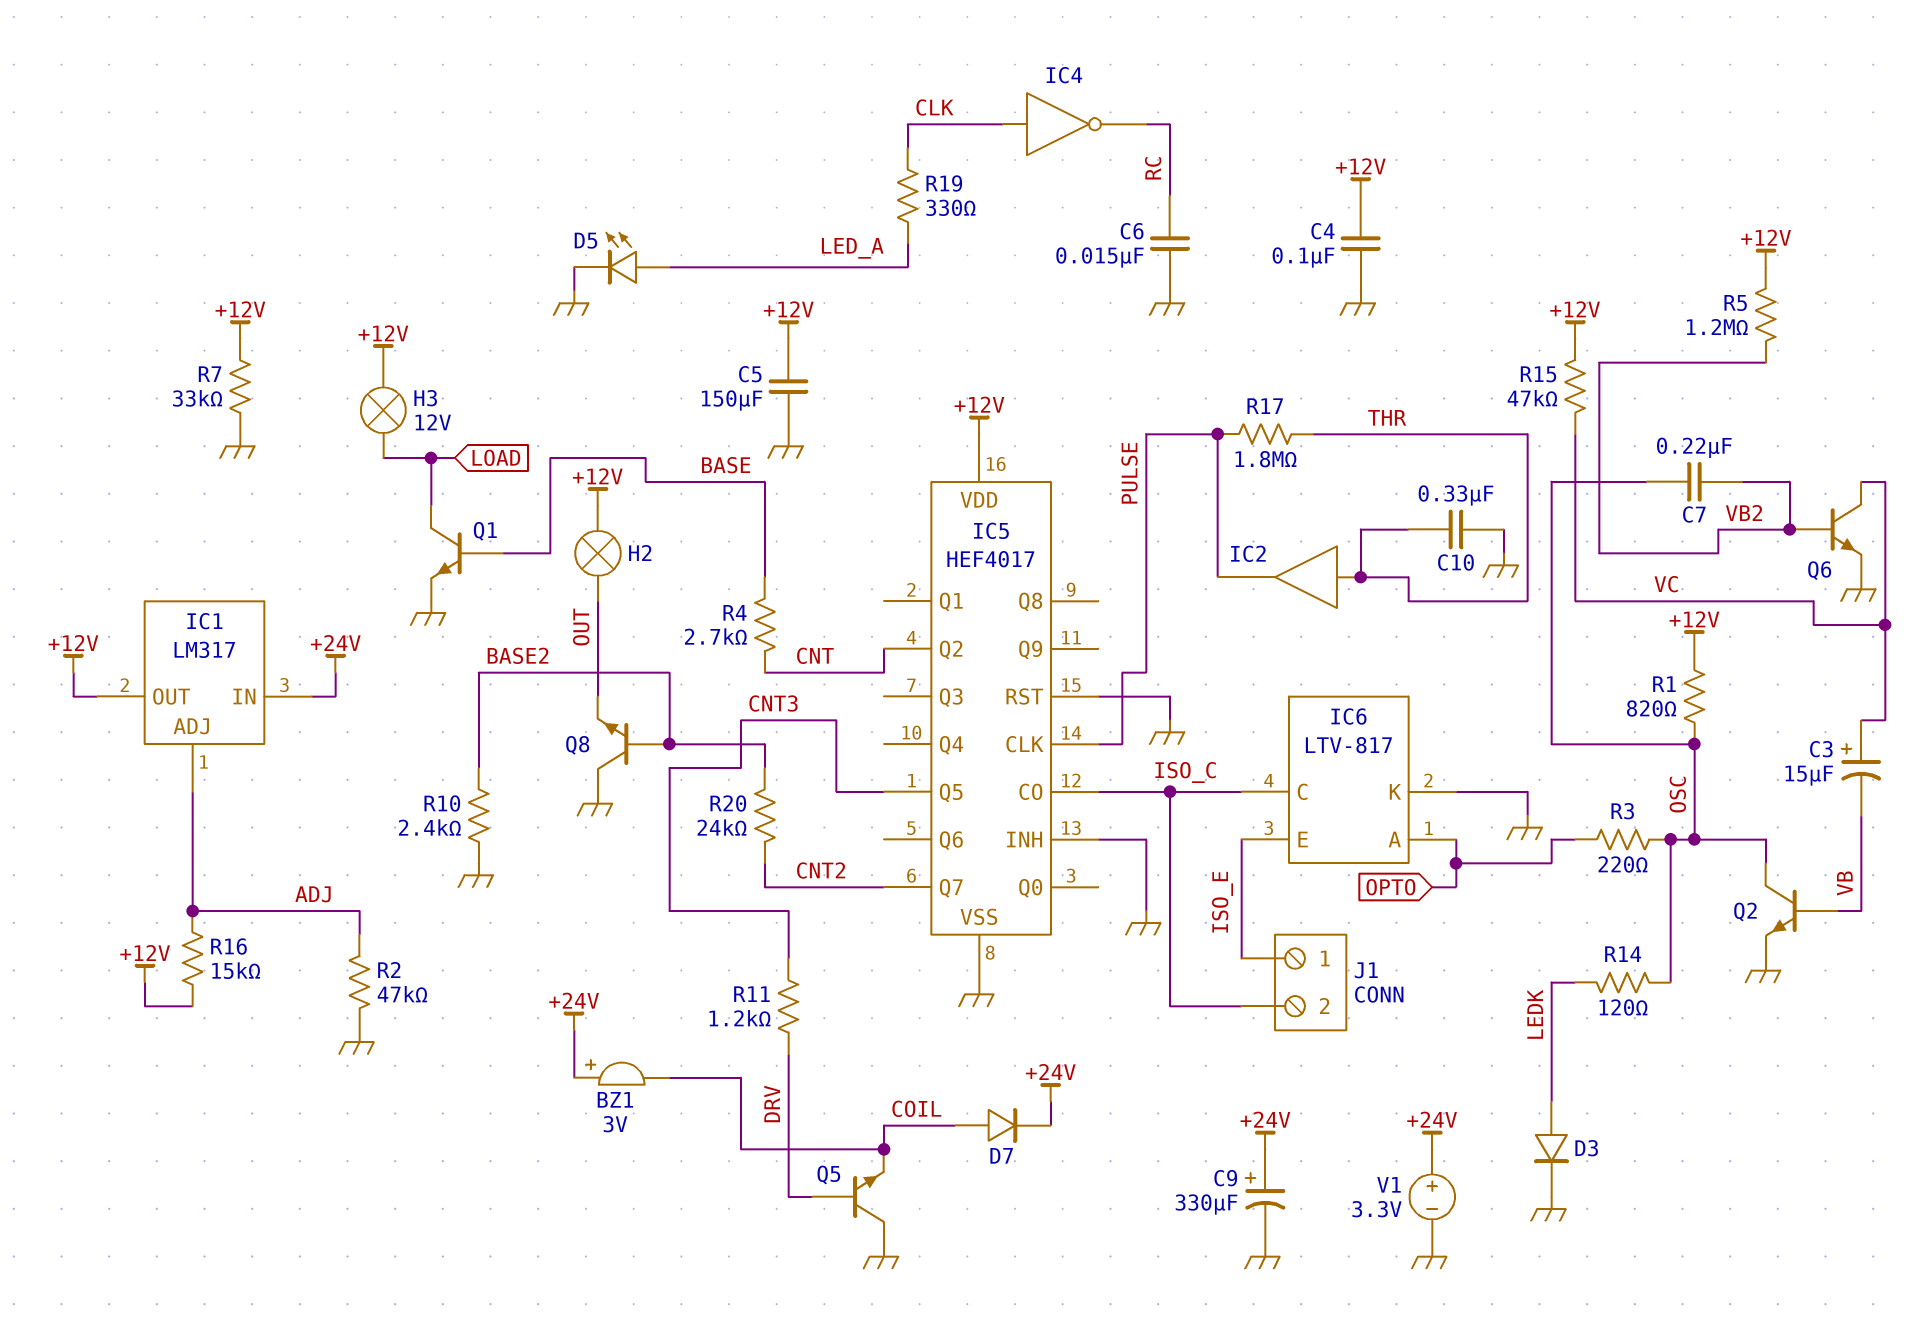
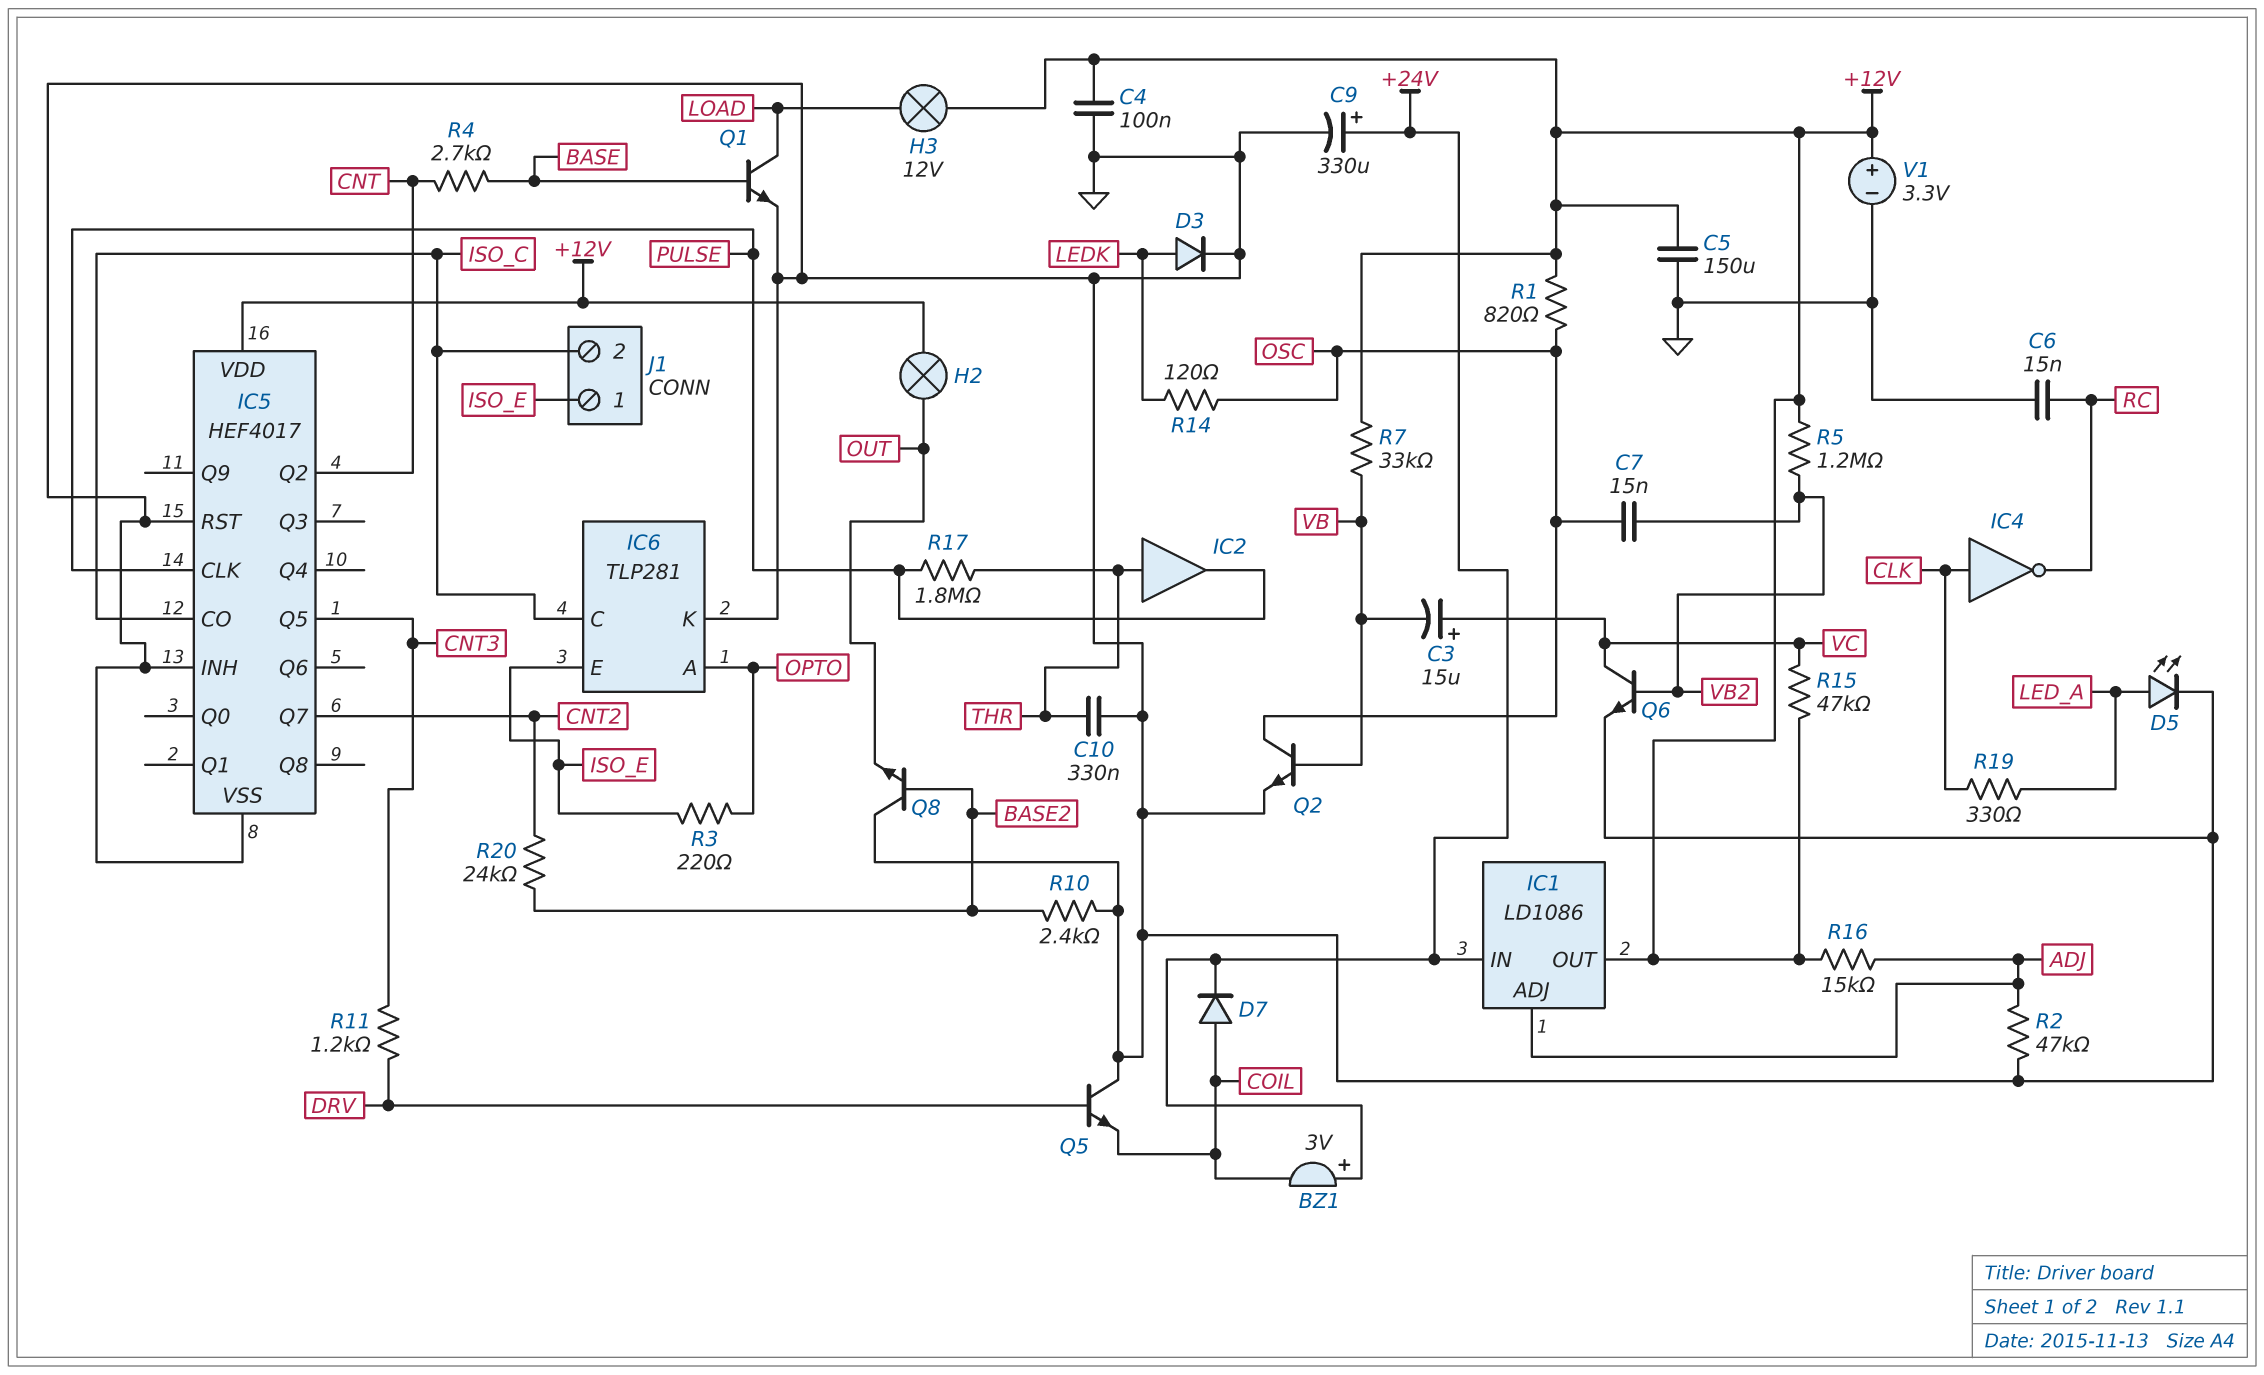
C7: 220nF (OSC, VB2) -> 15nF (OSC, VB2)
IC1: LM317 -> LD1086
IC6: LTV-817 -> TLP281
R3: 220 (OPTO, OSC) -> 220 (ISO_E, OPTO)
R7: 33k (+12V, GND) -> 33k (+12V, VB)
V1: 3.3V (plus +24V, minus GND) -> 3.3V (plus +12V, minus GND)

